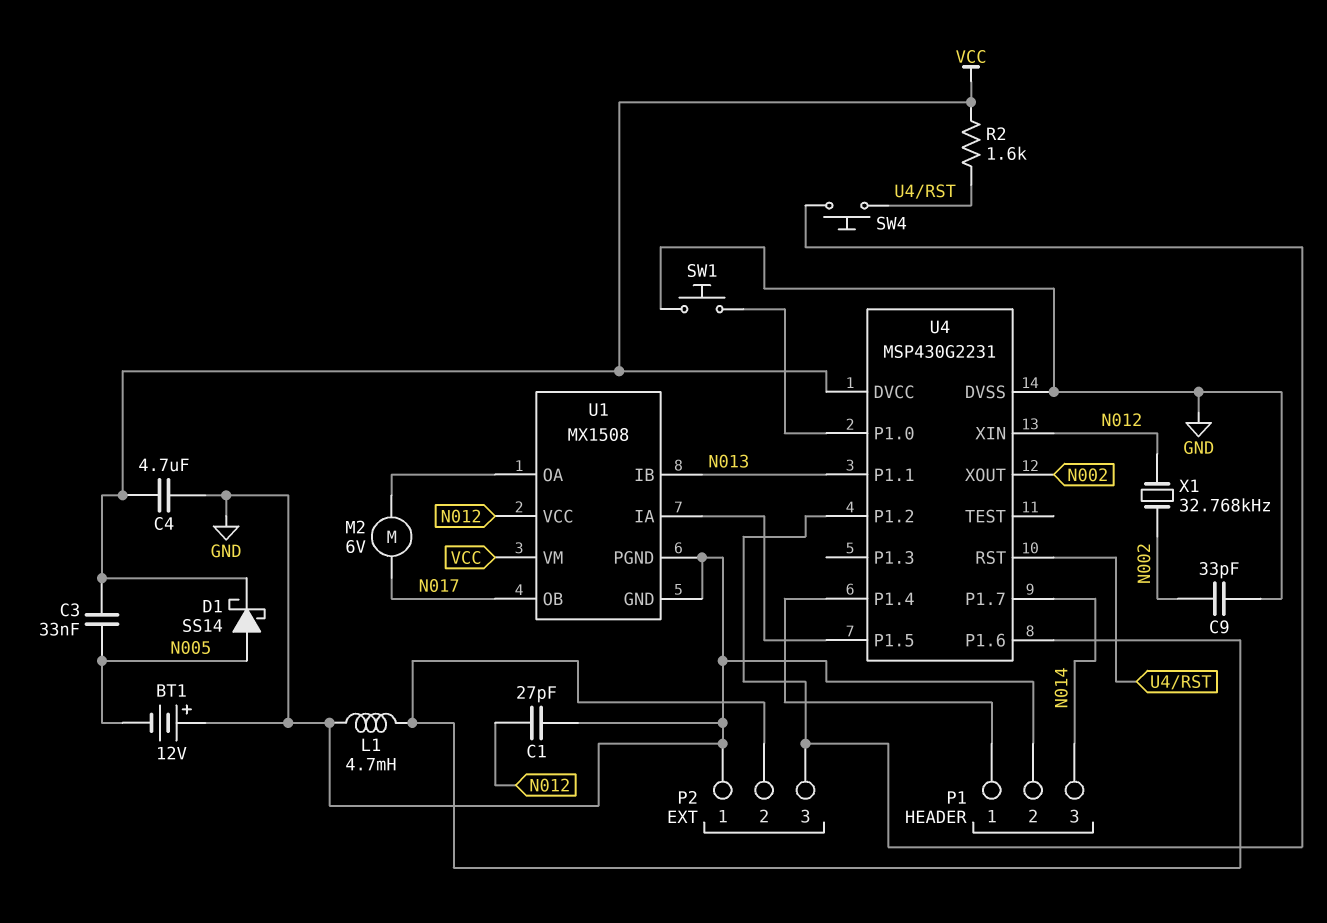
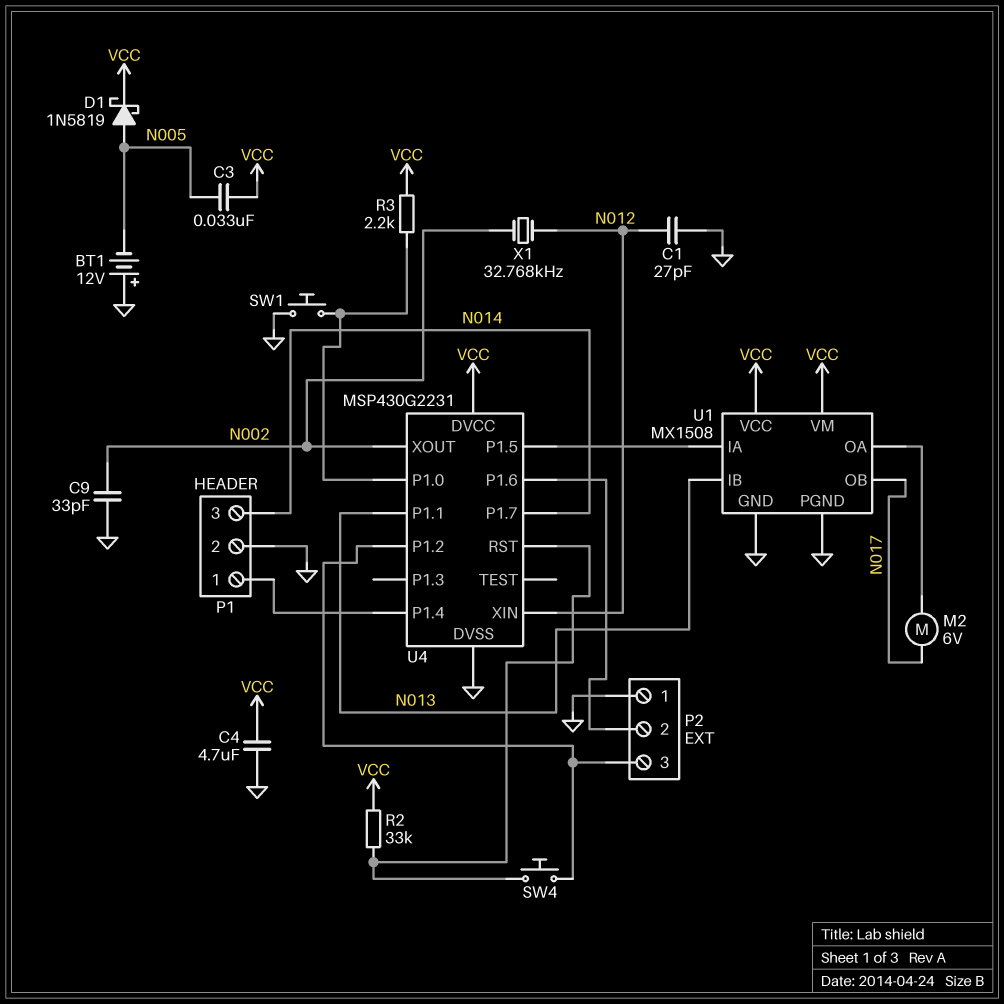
D1: schottky SS14 (A N005, K VCC) -> schottky 1N5819 (A N005, K VCC)
L1: 4.7mH (GND, P2/2) -> none
R2: 1.6k (U4/RST, VCC) -> 33k (U4/RST, VCC)
R3: none -> 2.2k (U4/P1.0, VCC)
U1 pin VCC: N012 -> VCC

